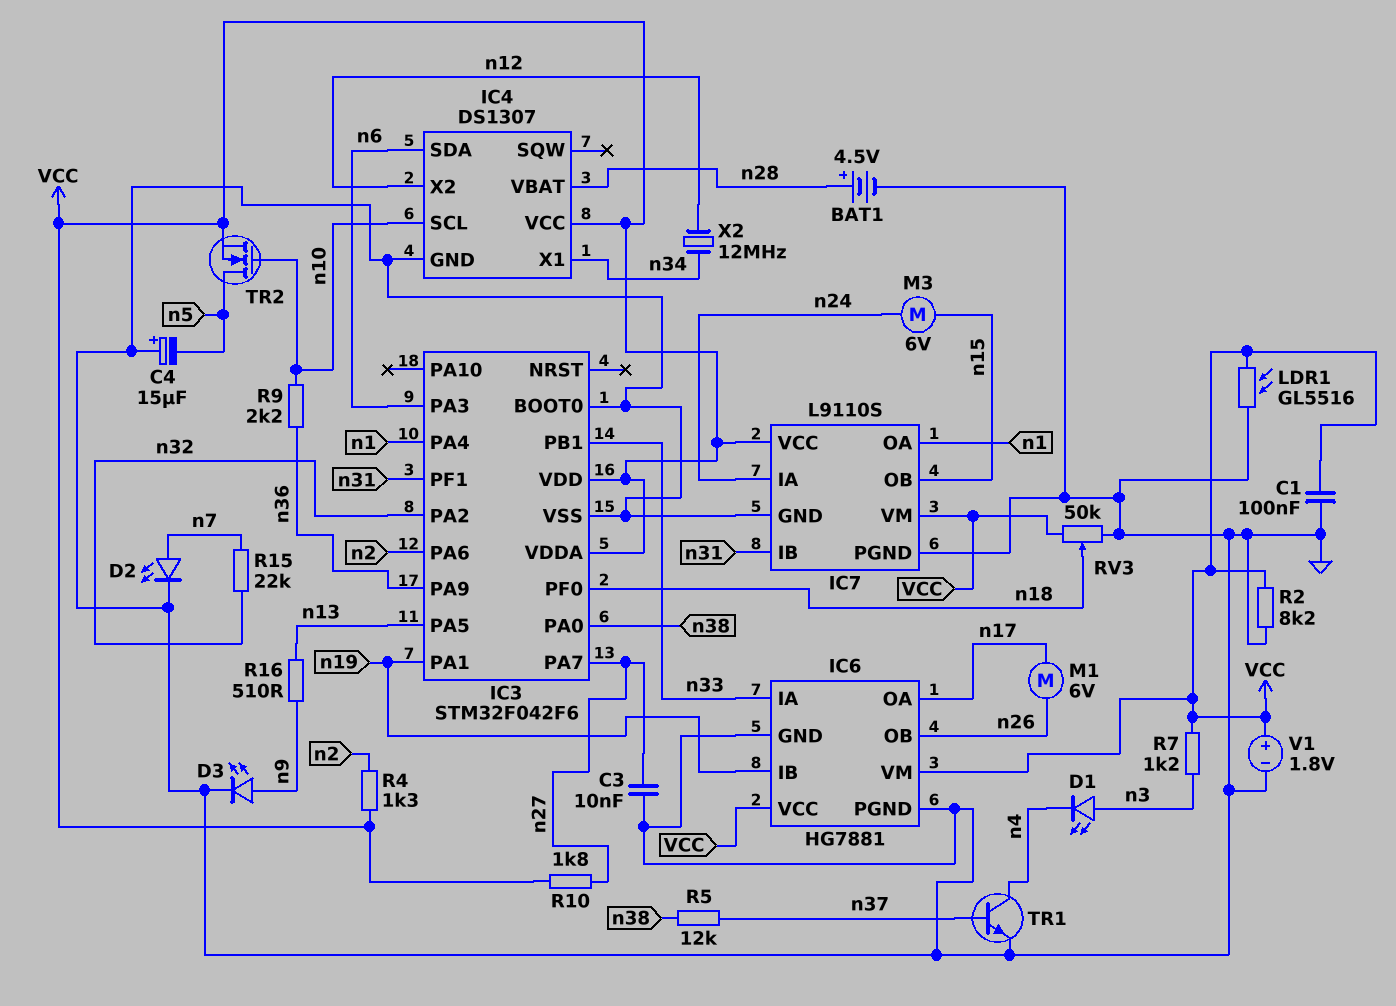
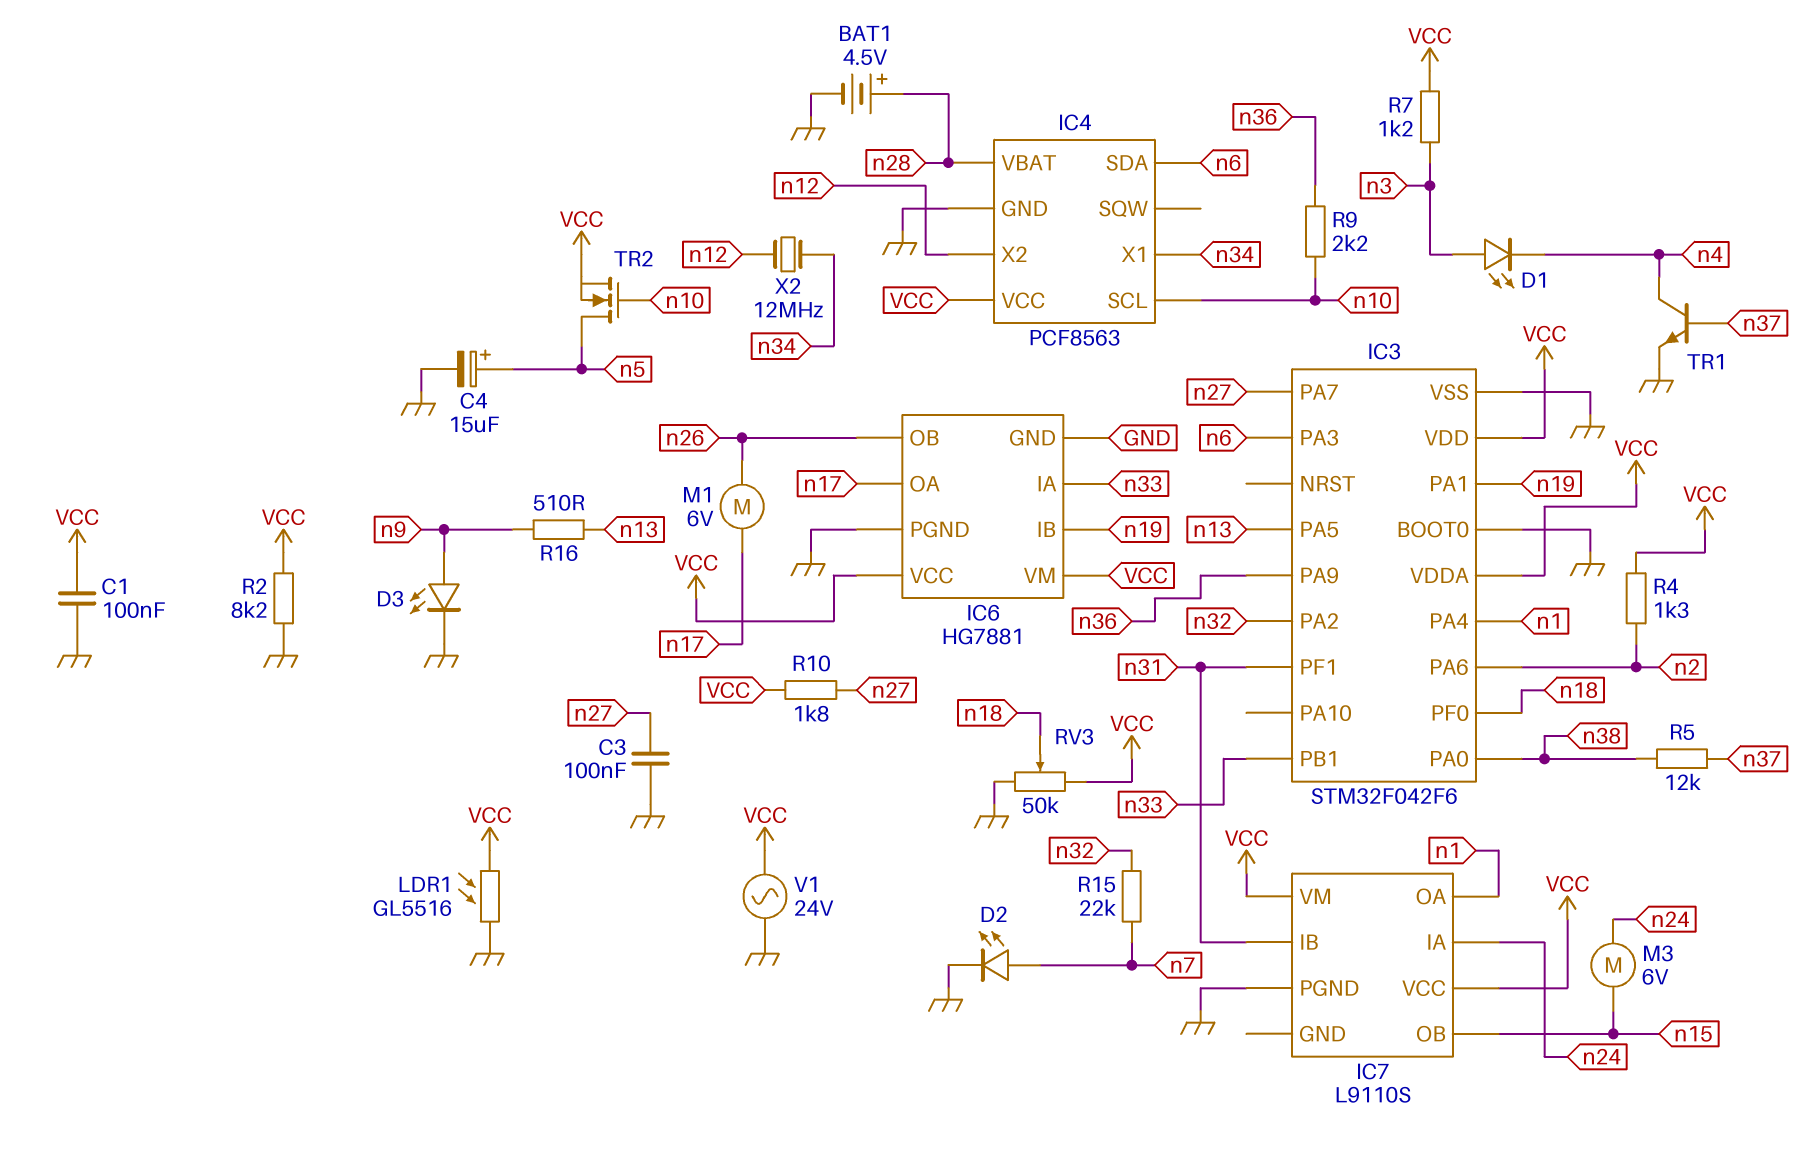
C3: 10nF (GND, n27) -> 100nF (GND, n27)
C4: 15uF (plus GND, minus n5) -> 15uF (plus n5, minus GND)
IC4: DS1307 -> PCF8563
IC7 pin GND: GND -> none
V1: 1.8V (plus VCC, minus GND) -> AC 24V (GND, VCC)

